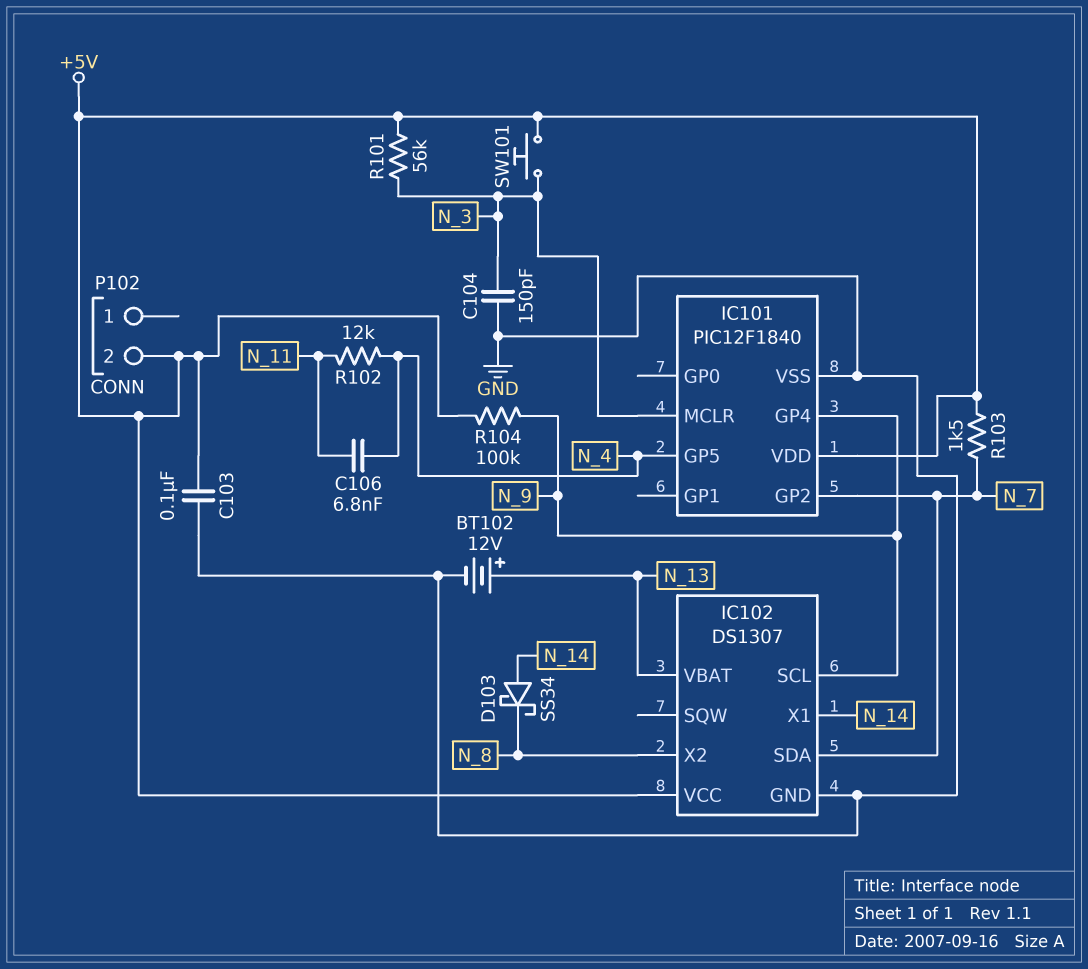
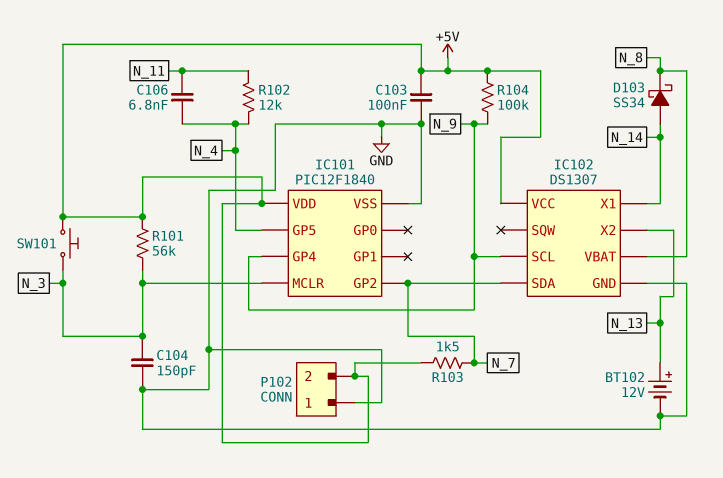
IC102 pin VBAT: N_13 -> N_8
IC102 pin X2: N_8 -> N_13
P102 pin 1: none -> GND

